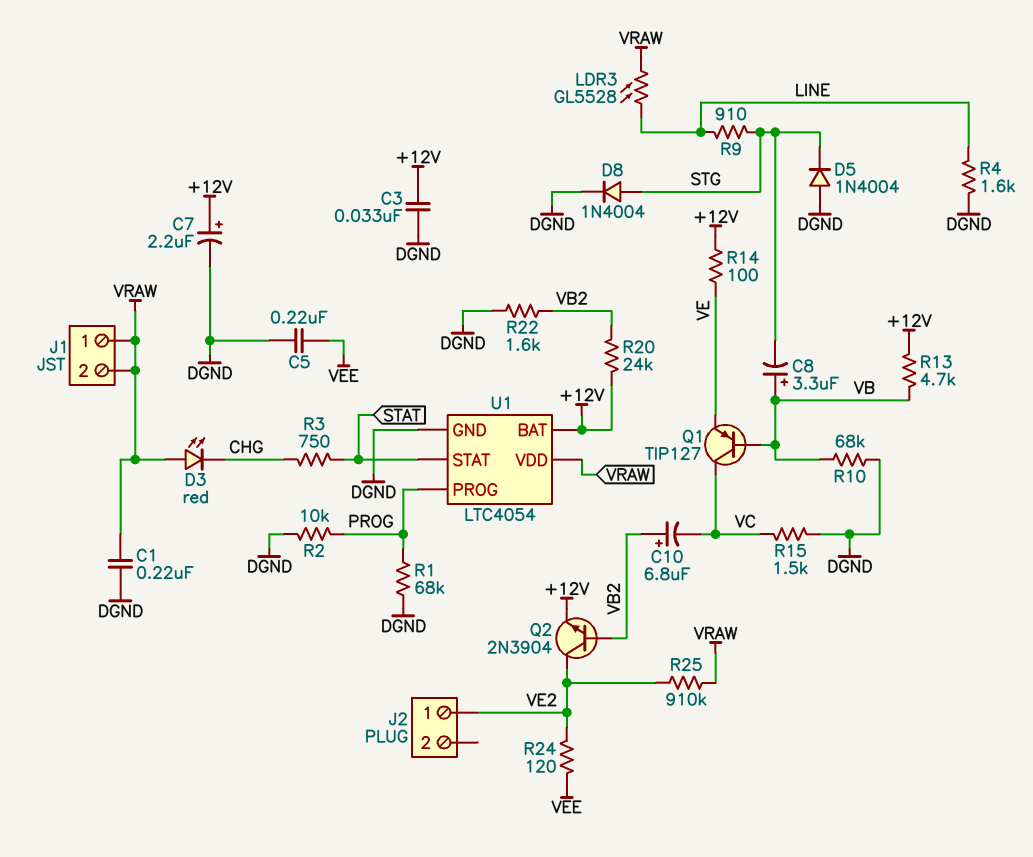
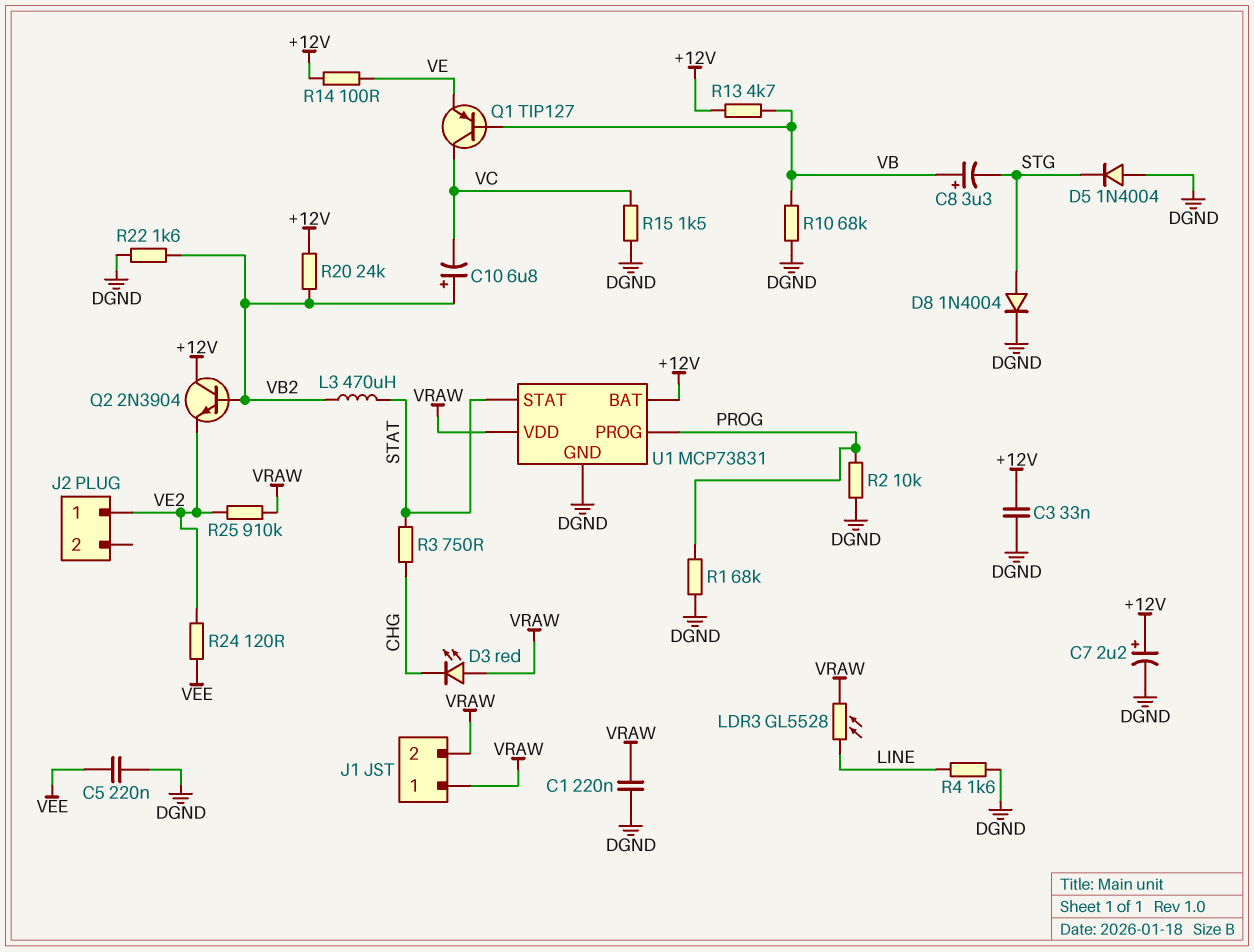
L3: none -> 470uH (STAT, VB2)
Q2: NPN 2N3904 (B VB2, C VE2, E +12V) -> NPN 2N3904 (B VB2, C +12V, E VE2)
R9: 910 (LINE, STG) -> none
U1: LTC4054 -> MCP73831

